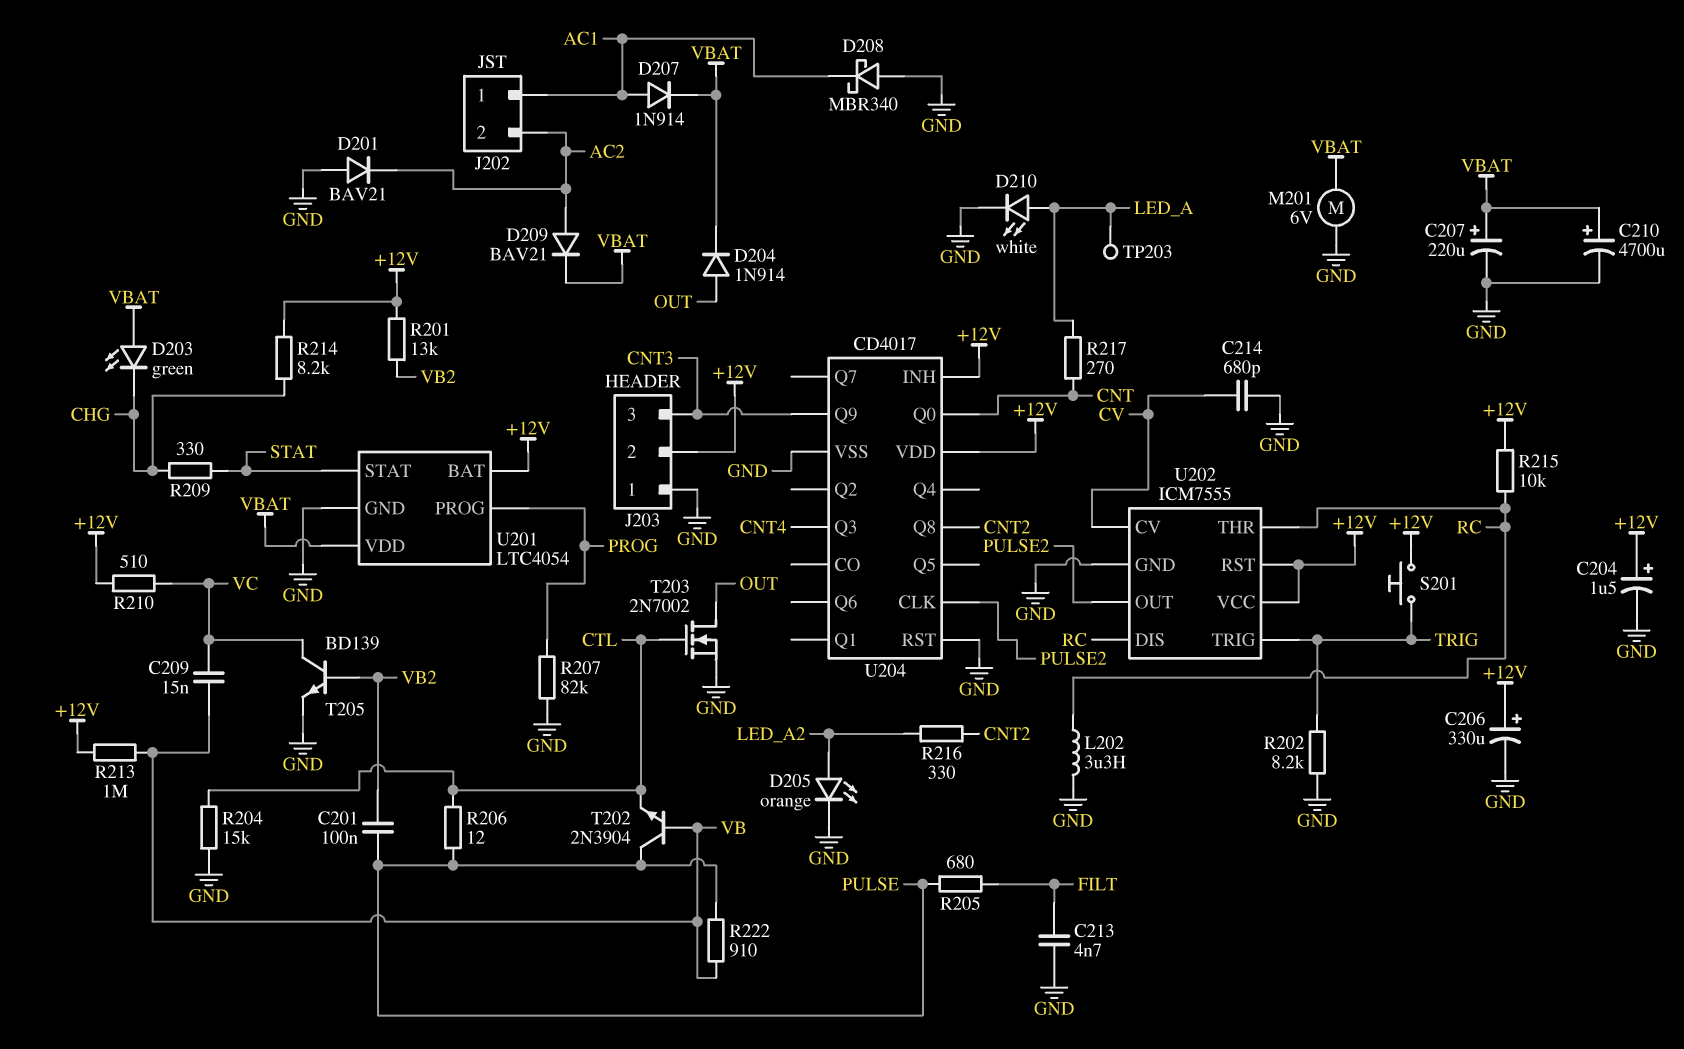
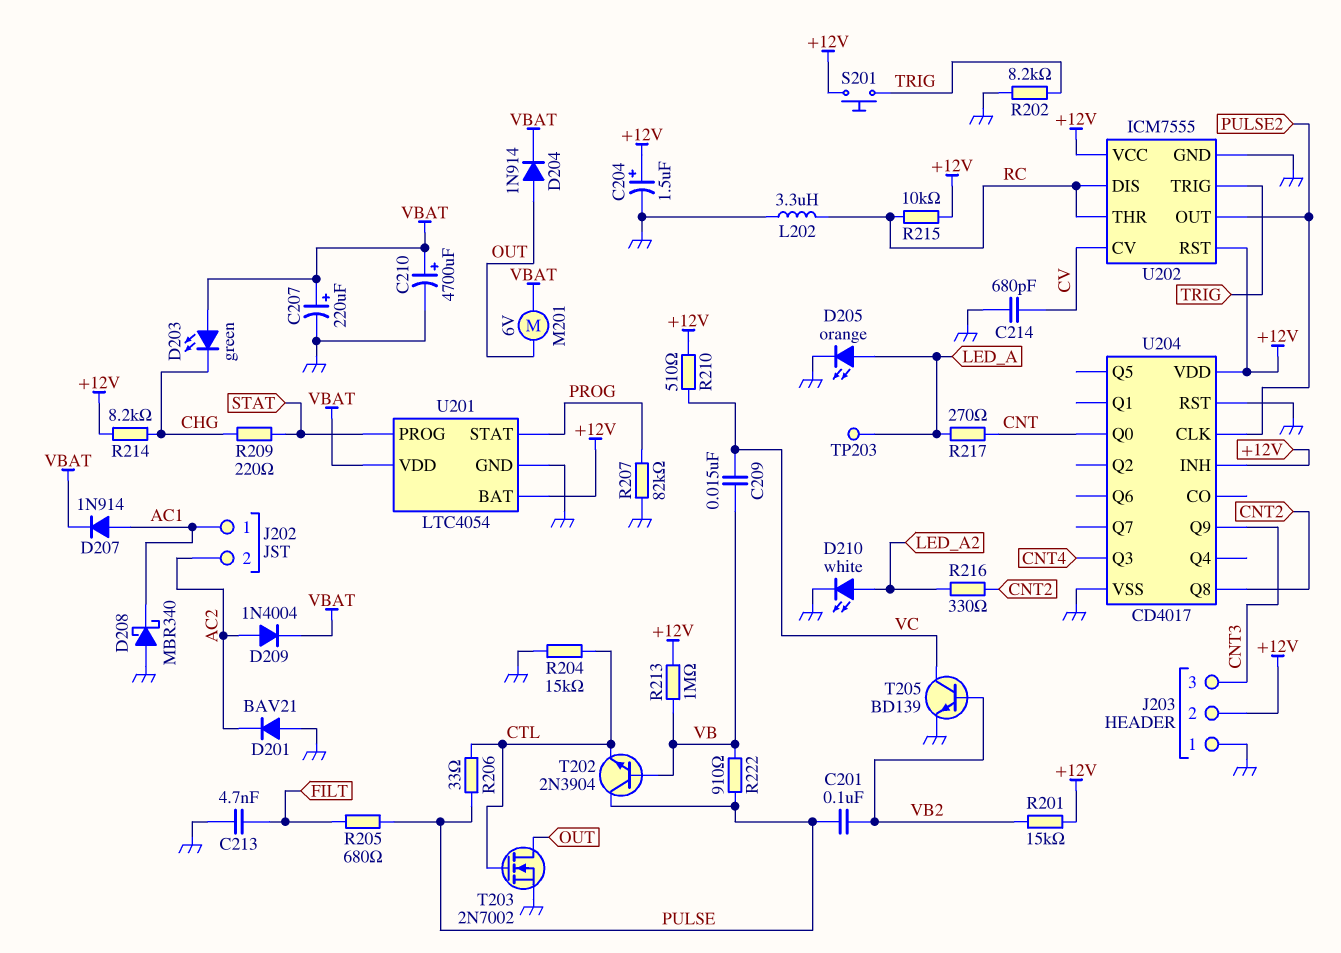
C206: 330uF (plus +12V, minus GND) -> none
D205: LED orange (A LED_A2, K GND) -> LED orange (A LED_A, K GND)
D209: diode BAV21 (A AC2, K VBAT) -> diode 1N4004 (A AC2, K VBAT)
D210: LED white (A LED_A, K GND) -> LED white (A LED_A2, K GND)
M201: motor 6V (GND, VBAT) -> motor 6V (OUT, VBAT)
R201: 13k (+12V, VB2) -> 15k (+12V, VB2)
R206: 12 (CTL, PULSE) -> 33 (CTL, PULSE)
R209: 330 (CHG, STAT) -> 220 (CHG, STAT)
U201 pin PROG: PROG -> STAT
U201 pin STAT: STAT -> PROG

